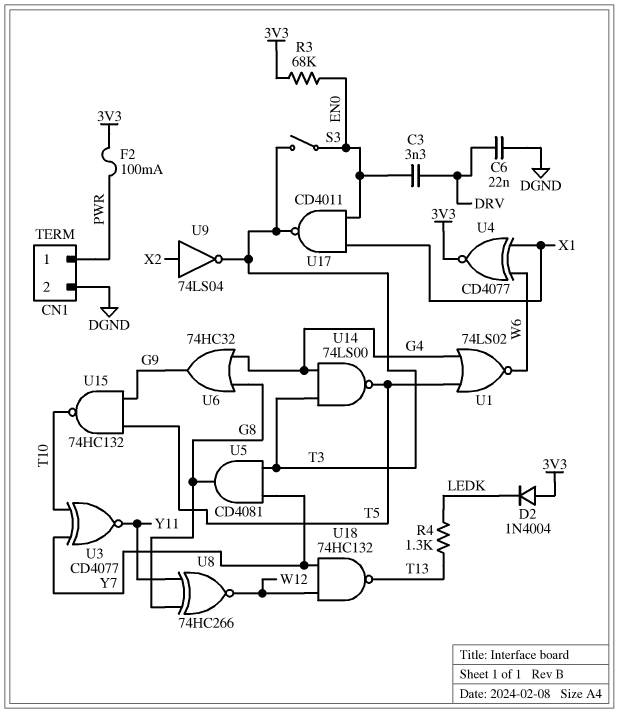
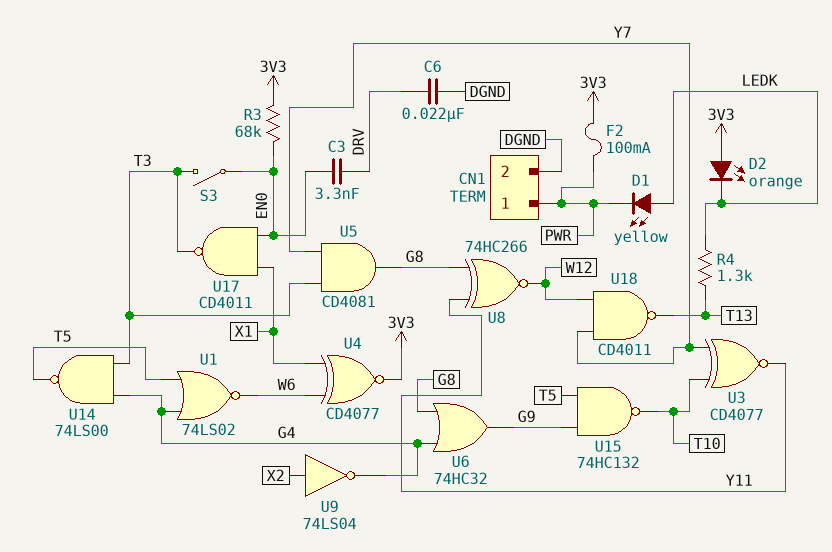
D1: none -> LED yellow (A LEDK, K PWR)
D2: diode 1N4004 (A 3V3, K LEDK) -> LED orange (A 3V3, K LEDK)
U9: NOT 74LS04 (in X2, out T3) -> NOT 74LS04 (in X2, out G4)
U18: NAND 74HC132 (in W12, in Y7, out T13) -> NAND CD4011 (in W12, in Y7, out T13)

